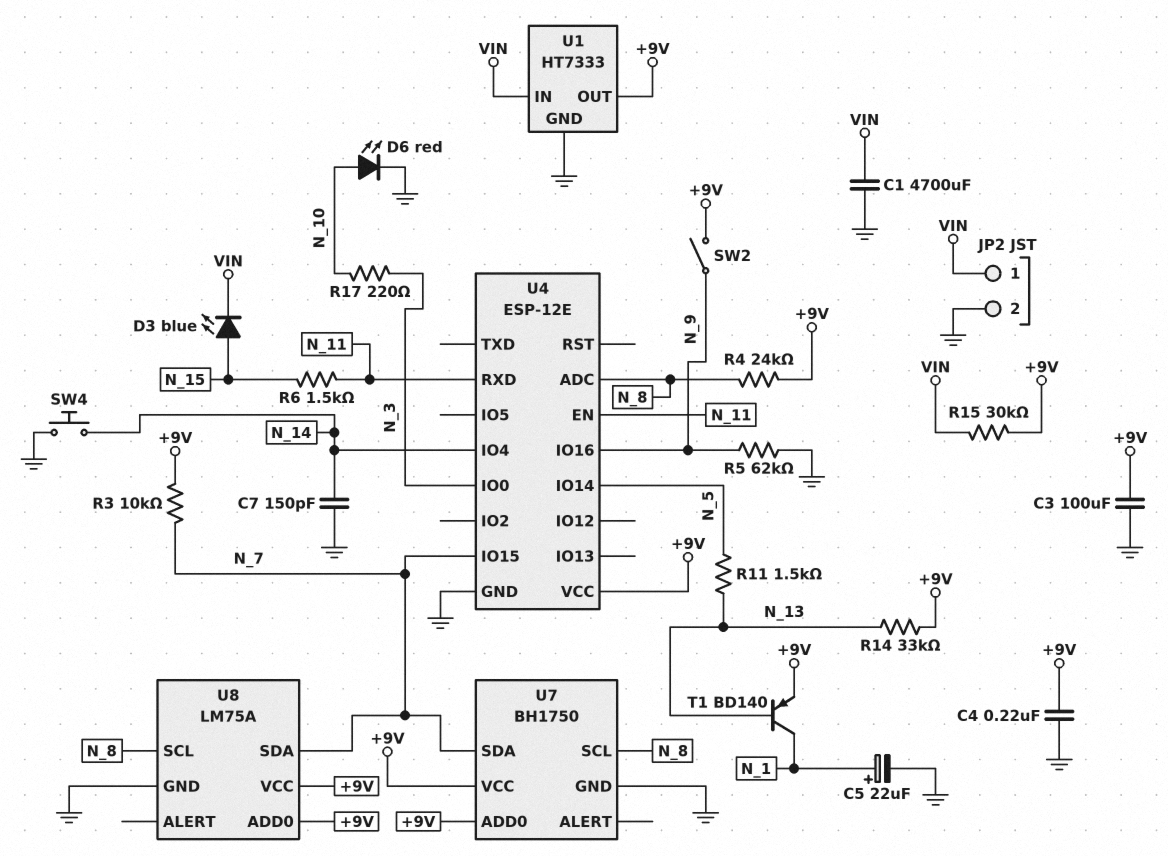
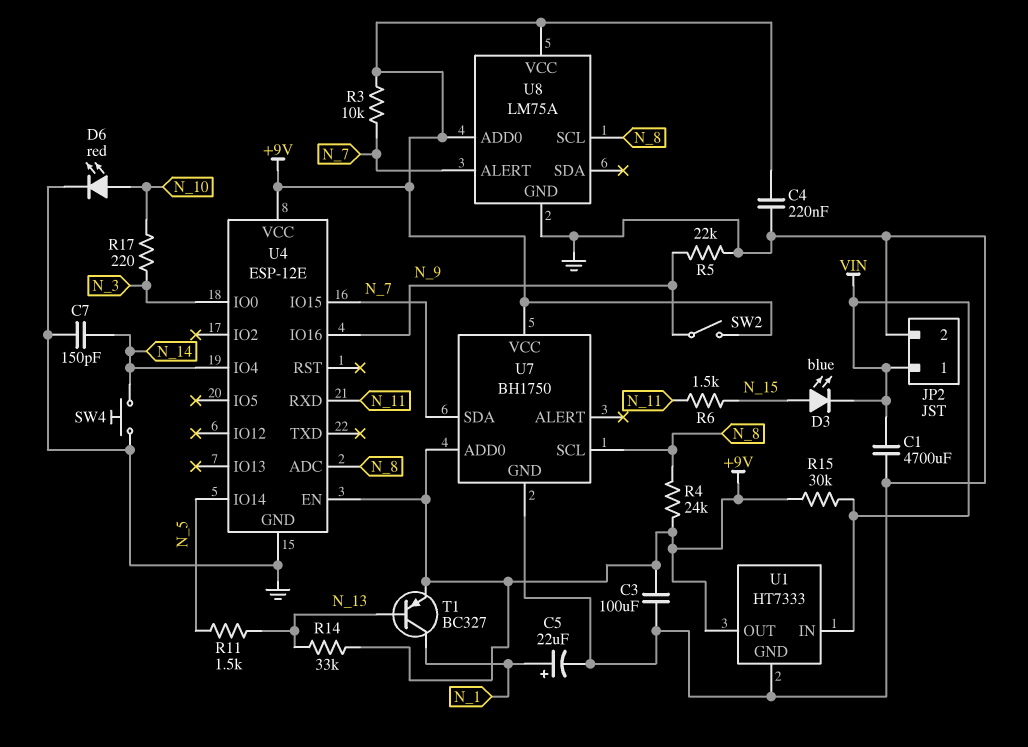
R5: 62k (GND, N_9) -> 22k (GND, N_9)
T1: PNP BD140 (B N_13, C N_1, E +9V) -> PNP BC327 (B N_13, C N_1, E +9V)
U4 pin EN: N_11 -> +9V
U8 pin ALERT: none -> N_7
U8 pin SDA: N_7 -> none

